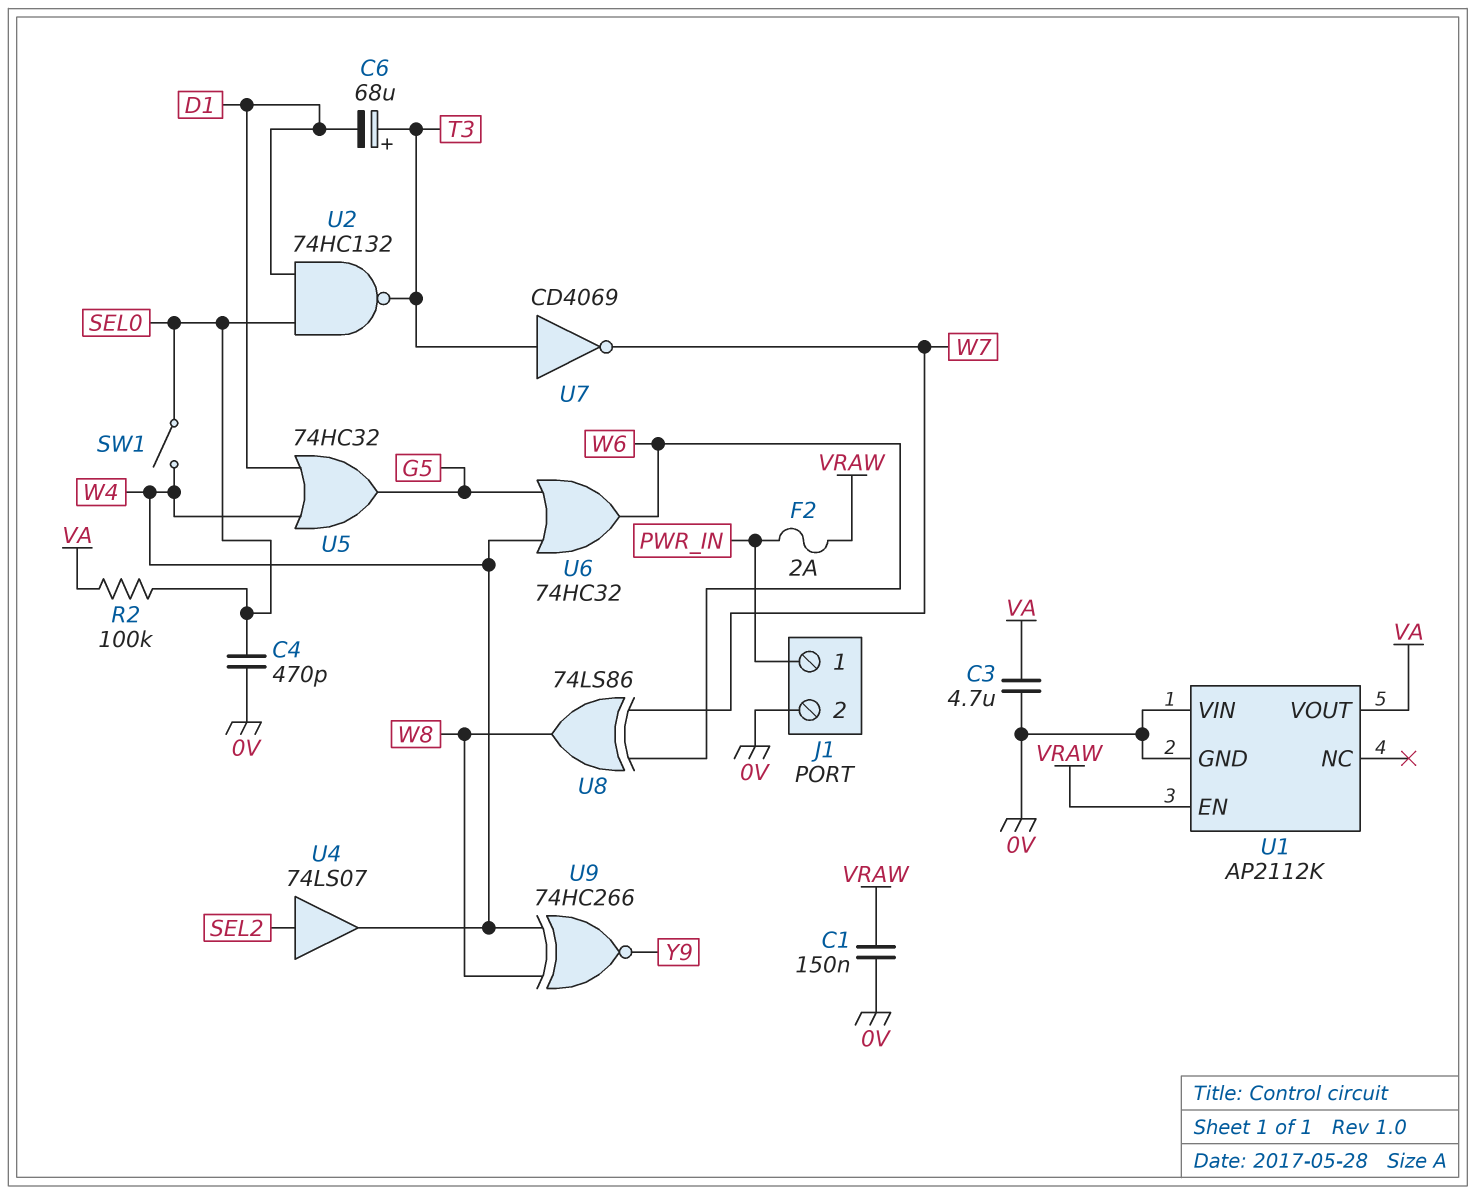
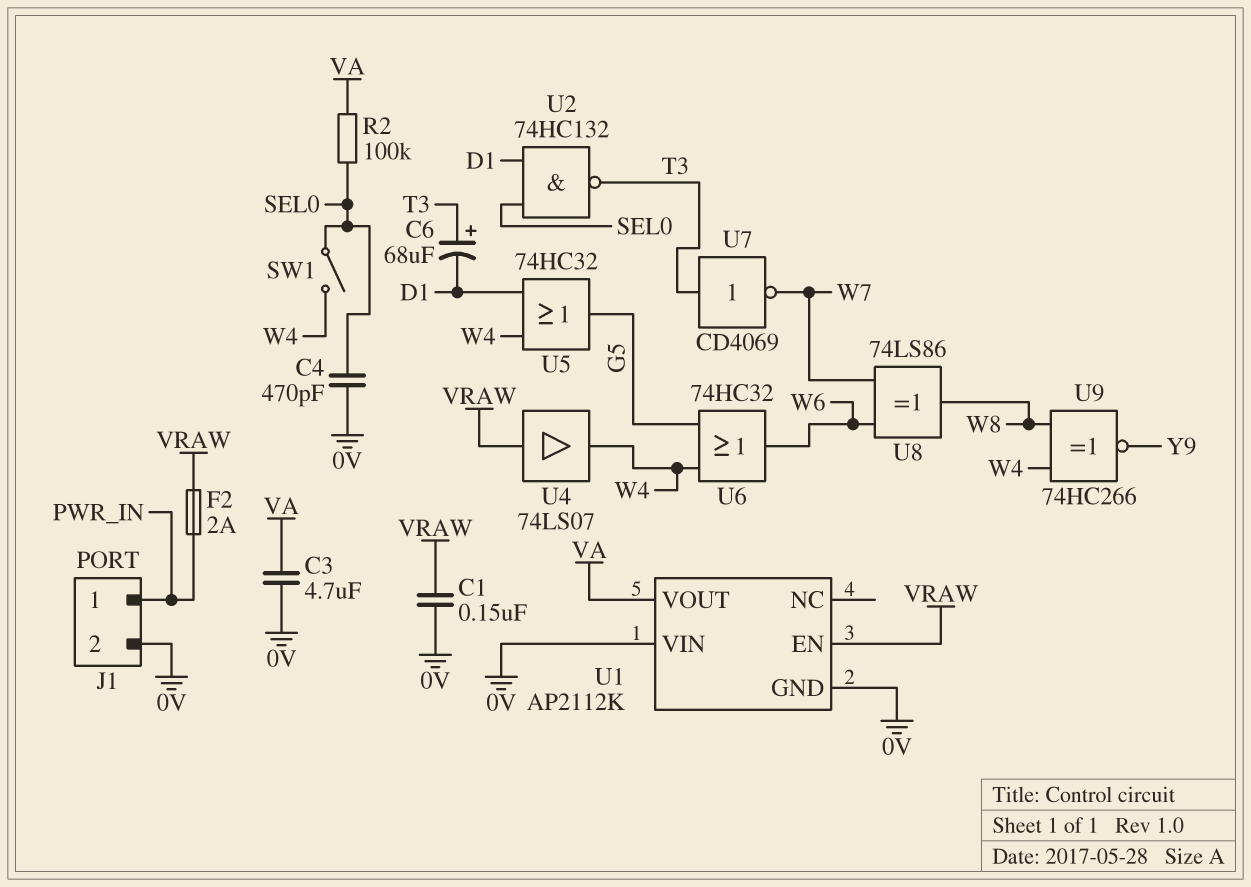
U4: buffer 74LS07 (in SEL2, out W4) -> buffer 74LS07 (in VRAW, out W4)

